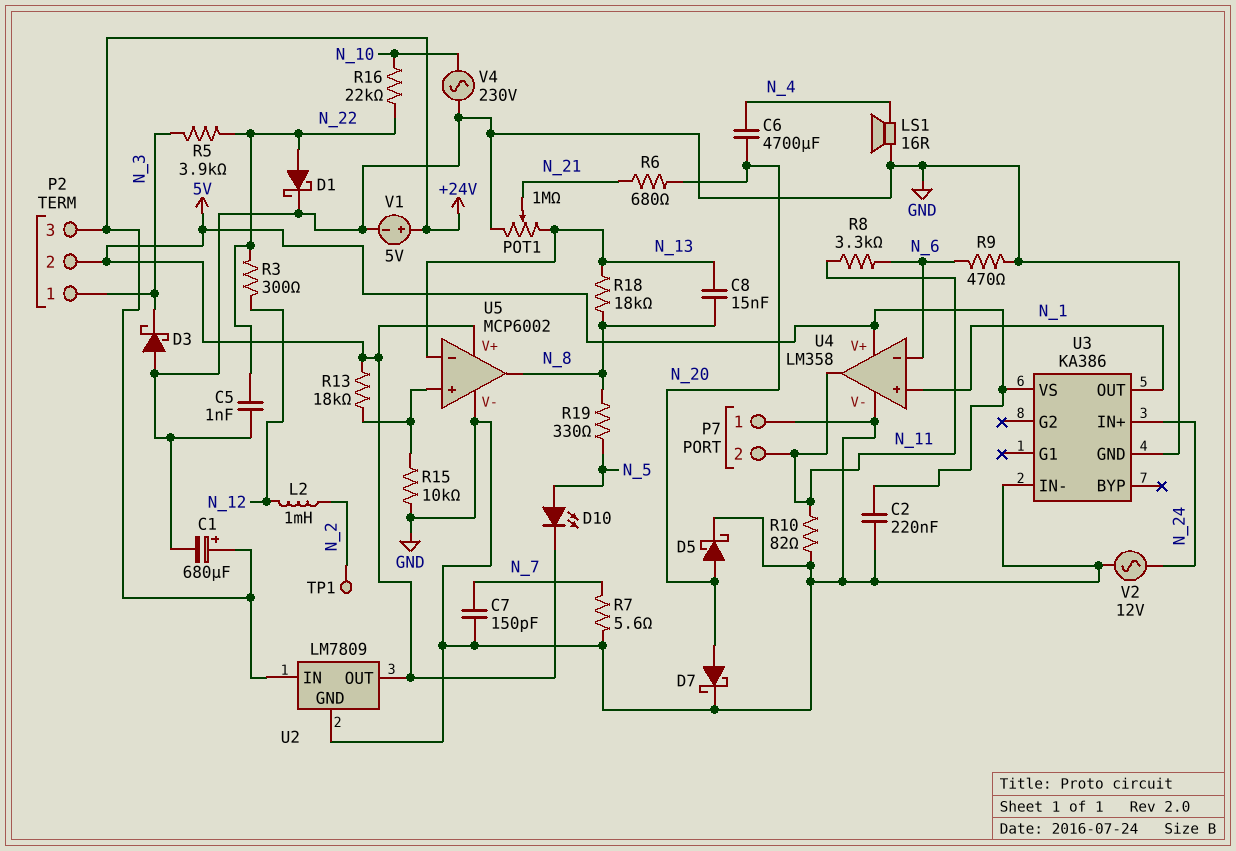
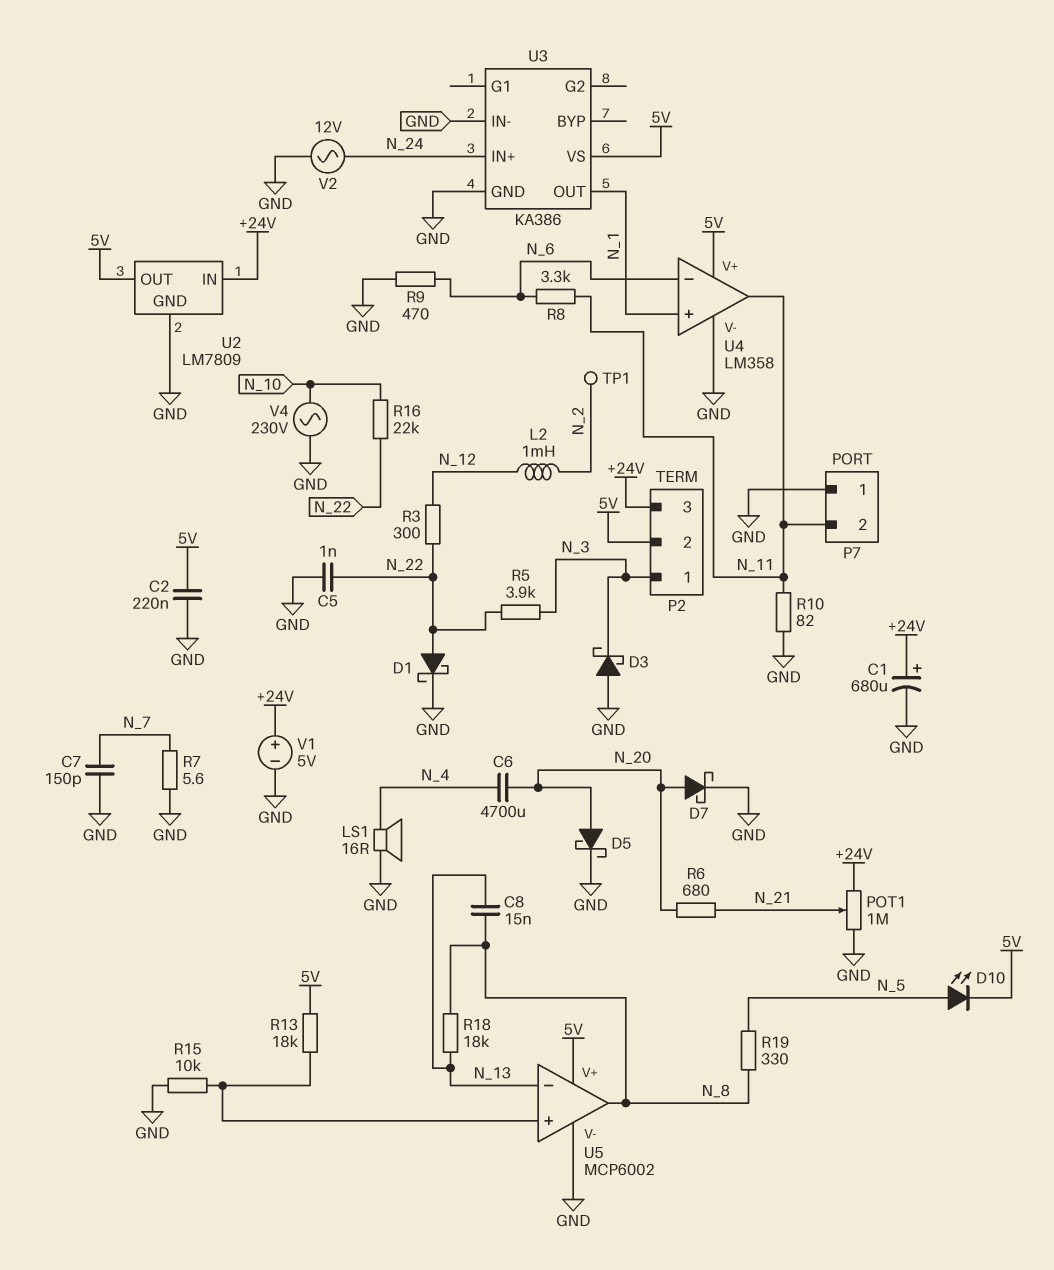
POT1: 1M (GND, N_13, wiper N_21) -> 1M (+24V, GND, wiper N_21)

